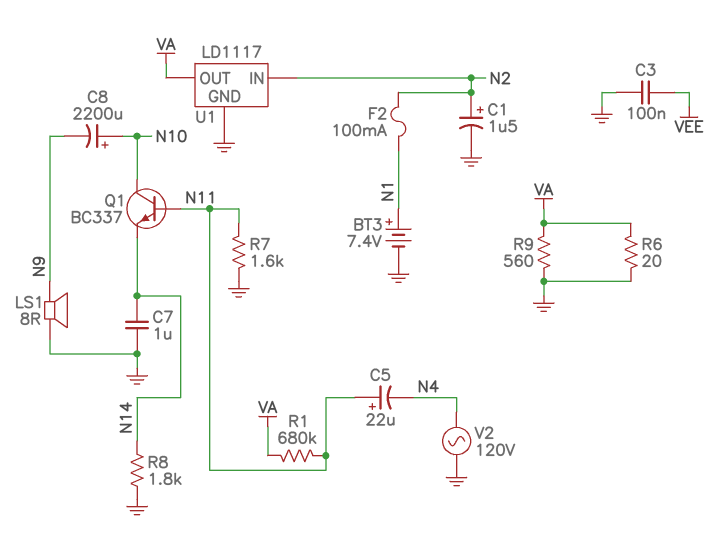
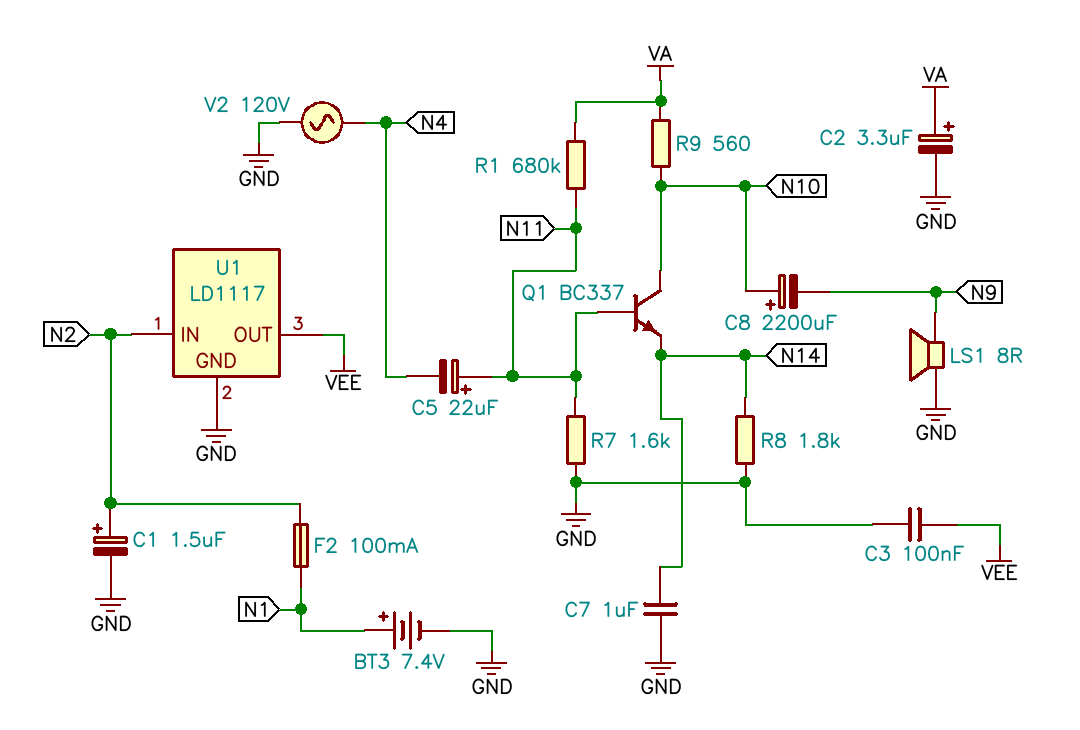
C2: none -> 3.3uF (plus VA, minus GND)
R6: 20 (GND, VA) -> none
R9: 560 (GND, VA) -> 560 (N10, VA)
U1 pin OUT: VA -> VEE

